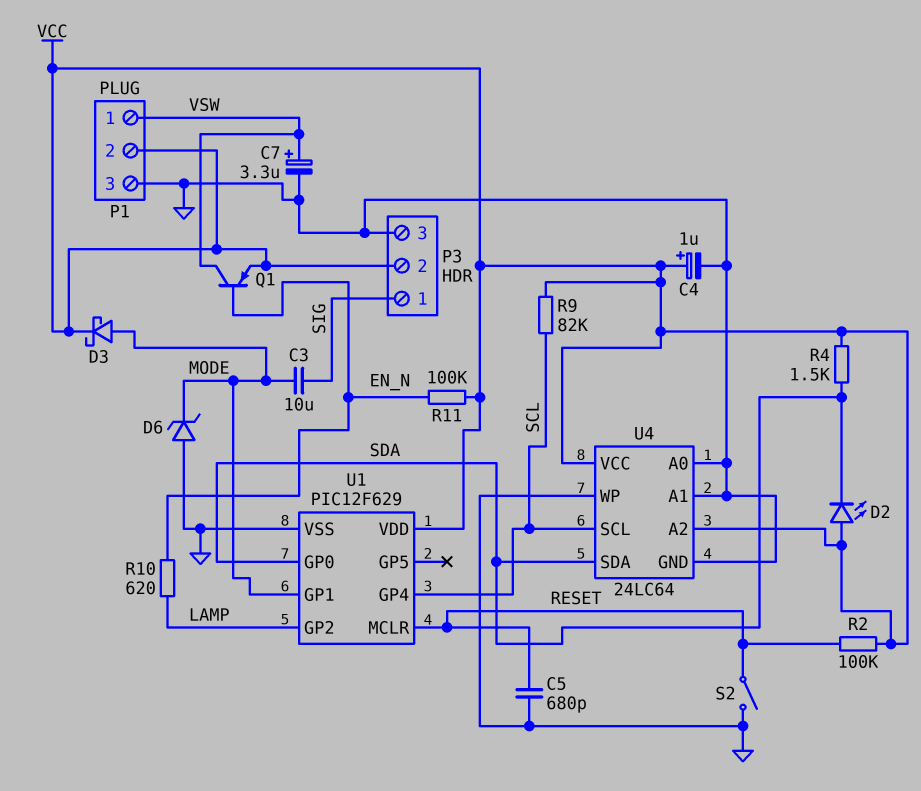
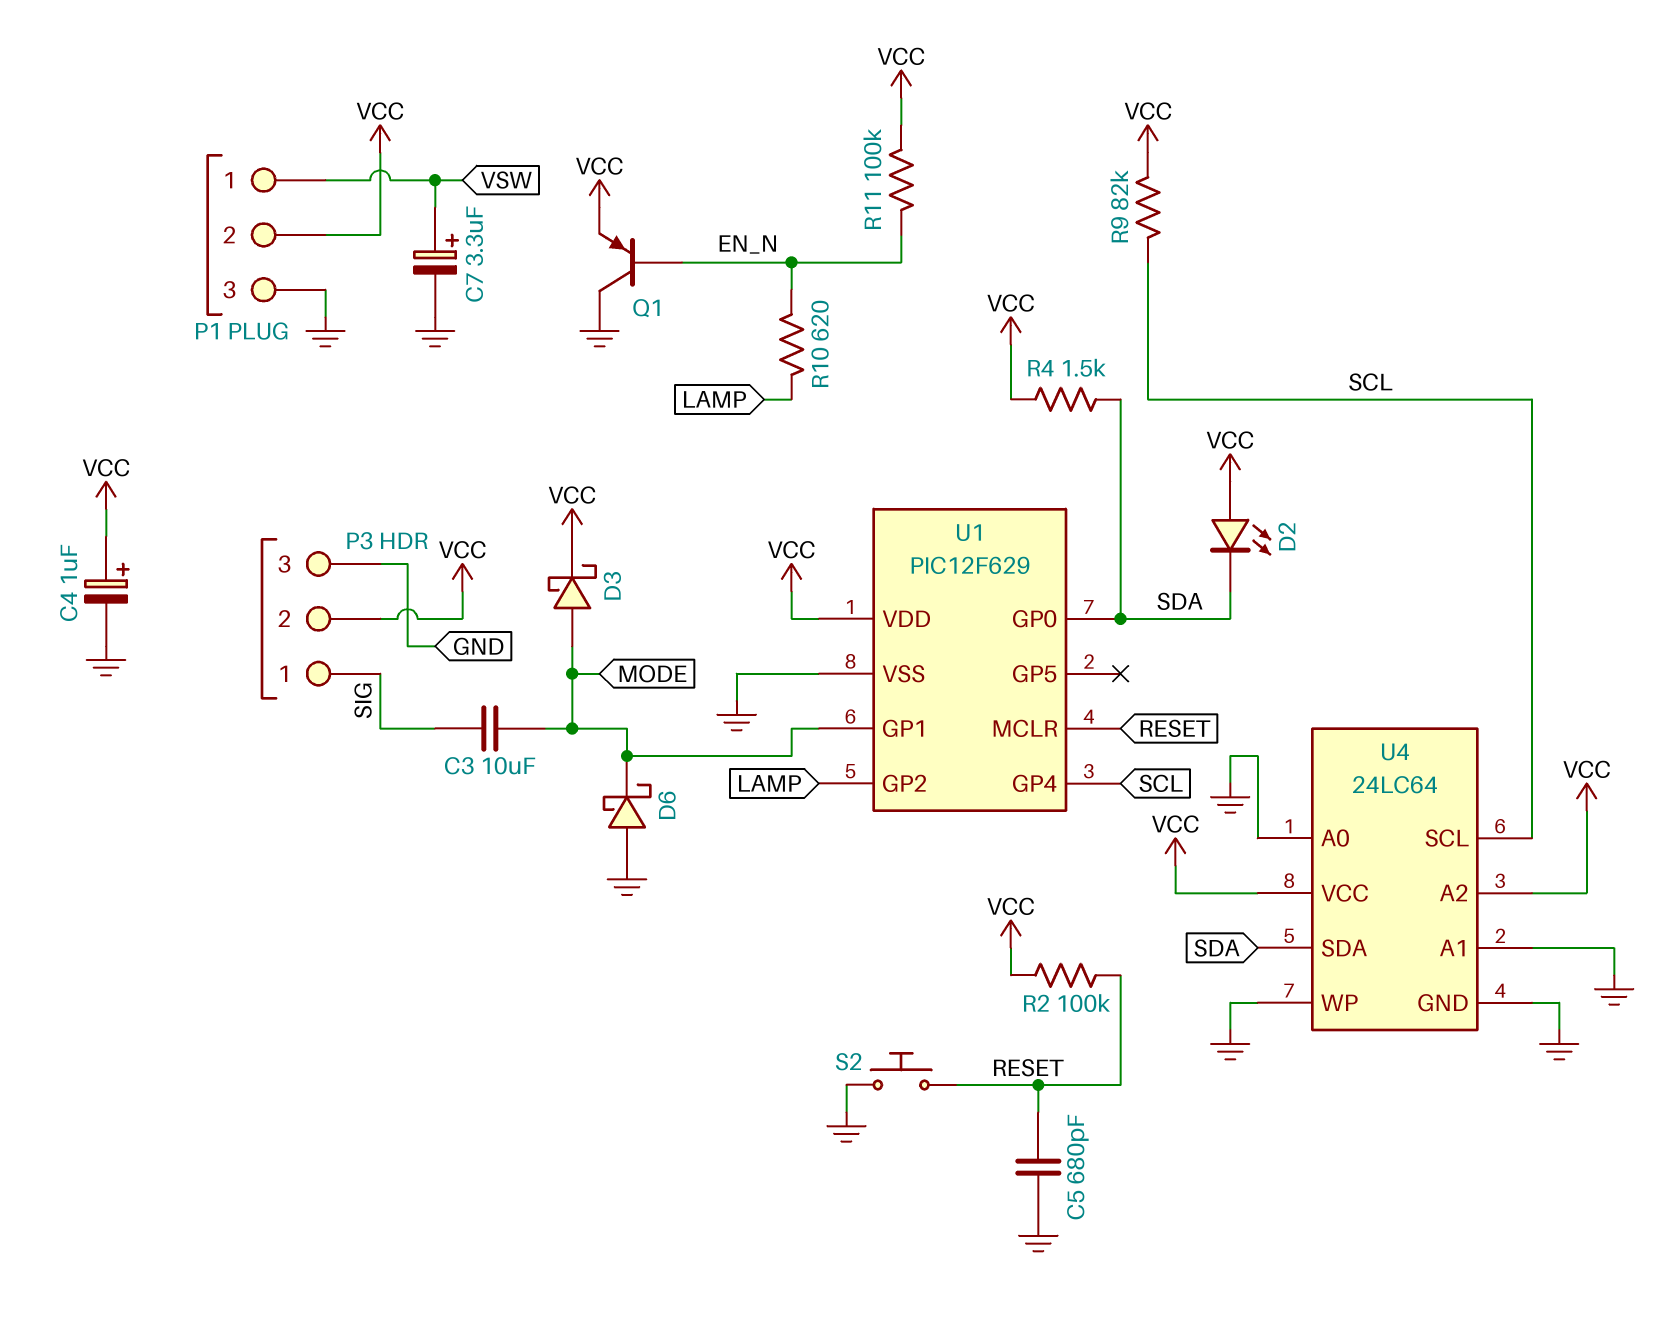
D6: zener (A GND, K MODE) -> schottky (A GND, K MODE)
Q1: PNP (B EN_N, C VSW, E VCC) -> PNP (B EN_N, C GND, E VCC)
S2: switch (GND, RESET) -> button (GND, RESET)

